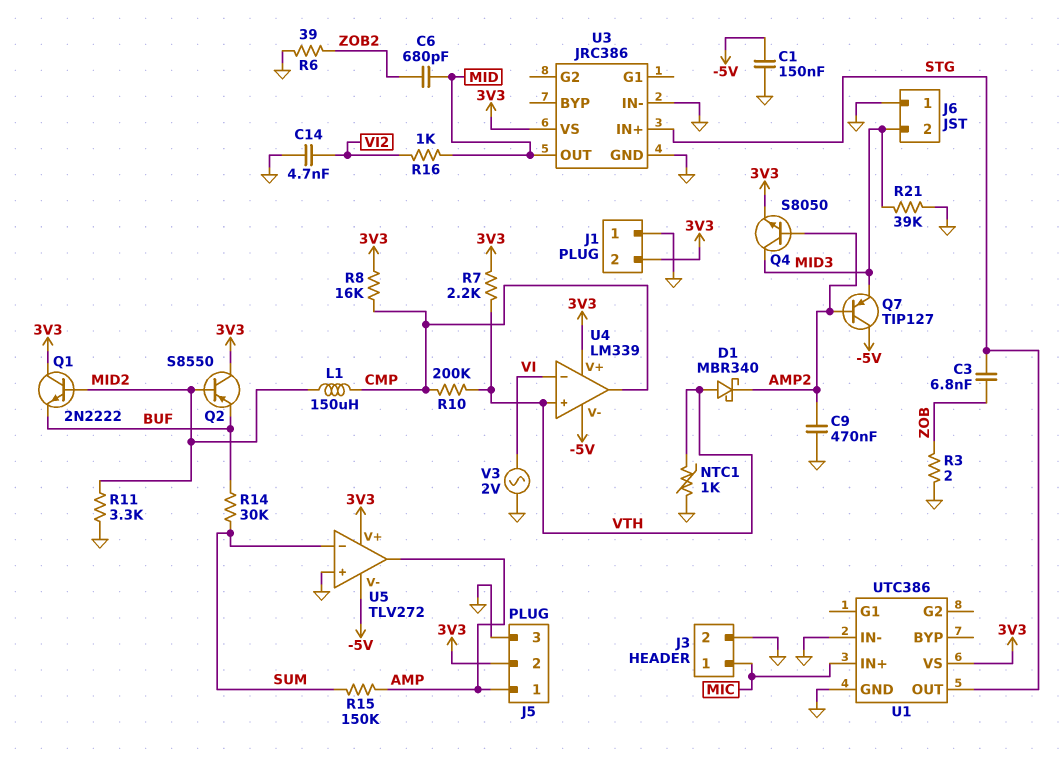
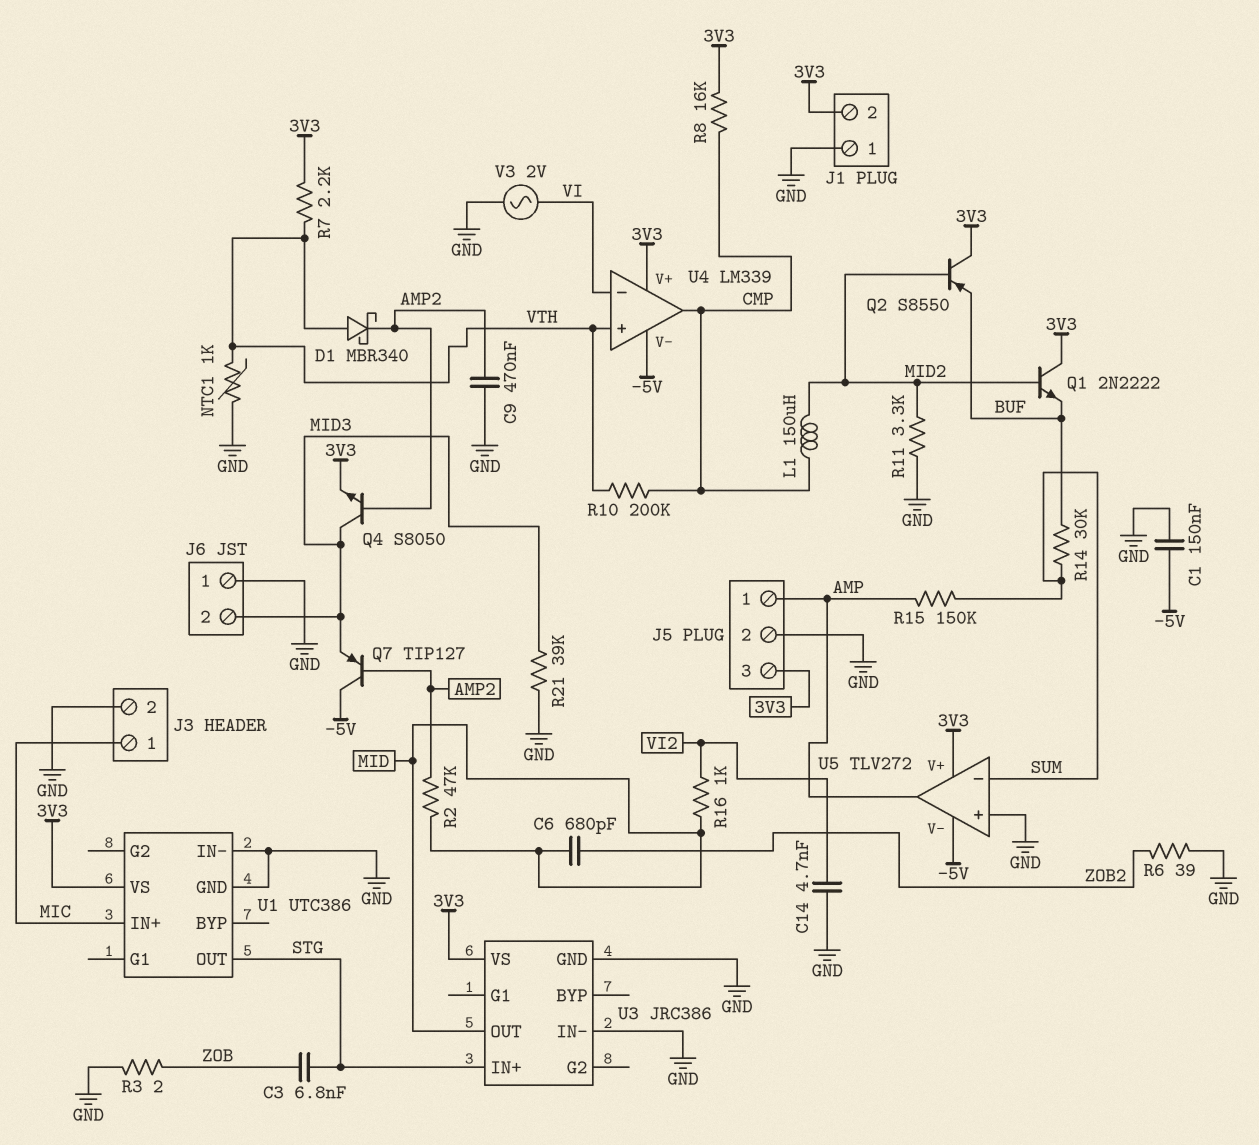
J5 pin 2: 3V3 -> GND
J5 pin 3: GND -> 3V3
R2: none -> 47k (AMP2, MID)

